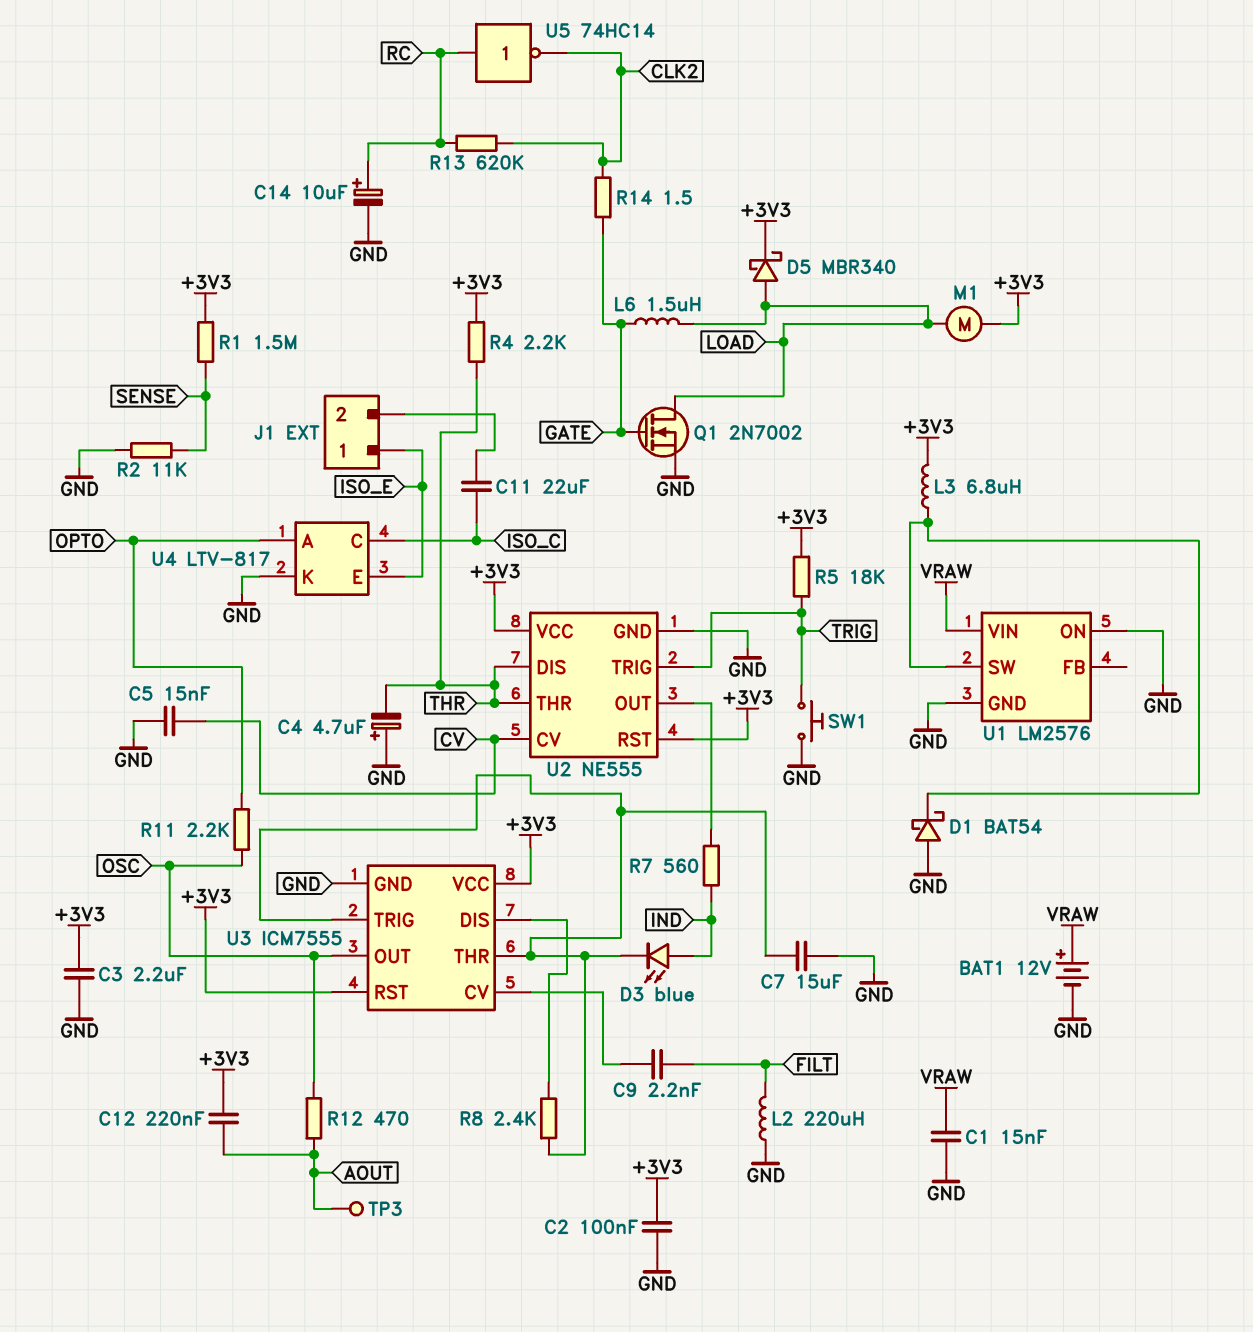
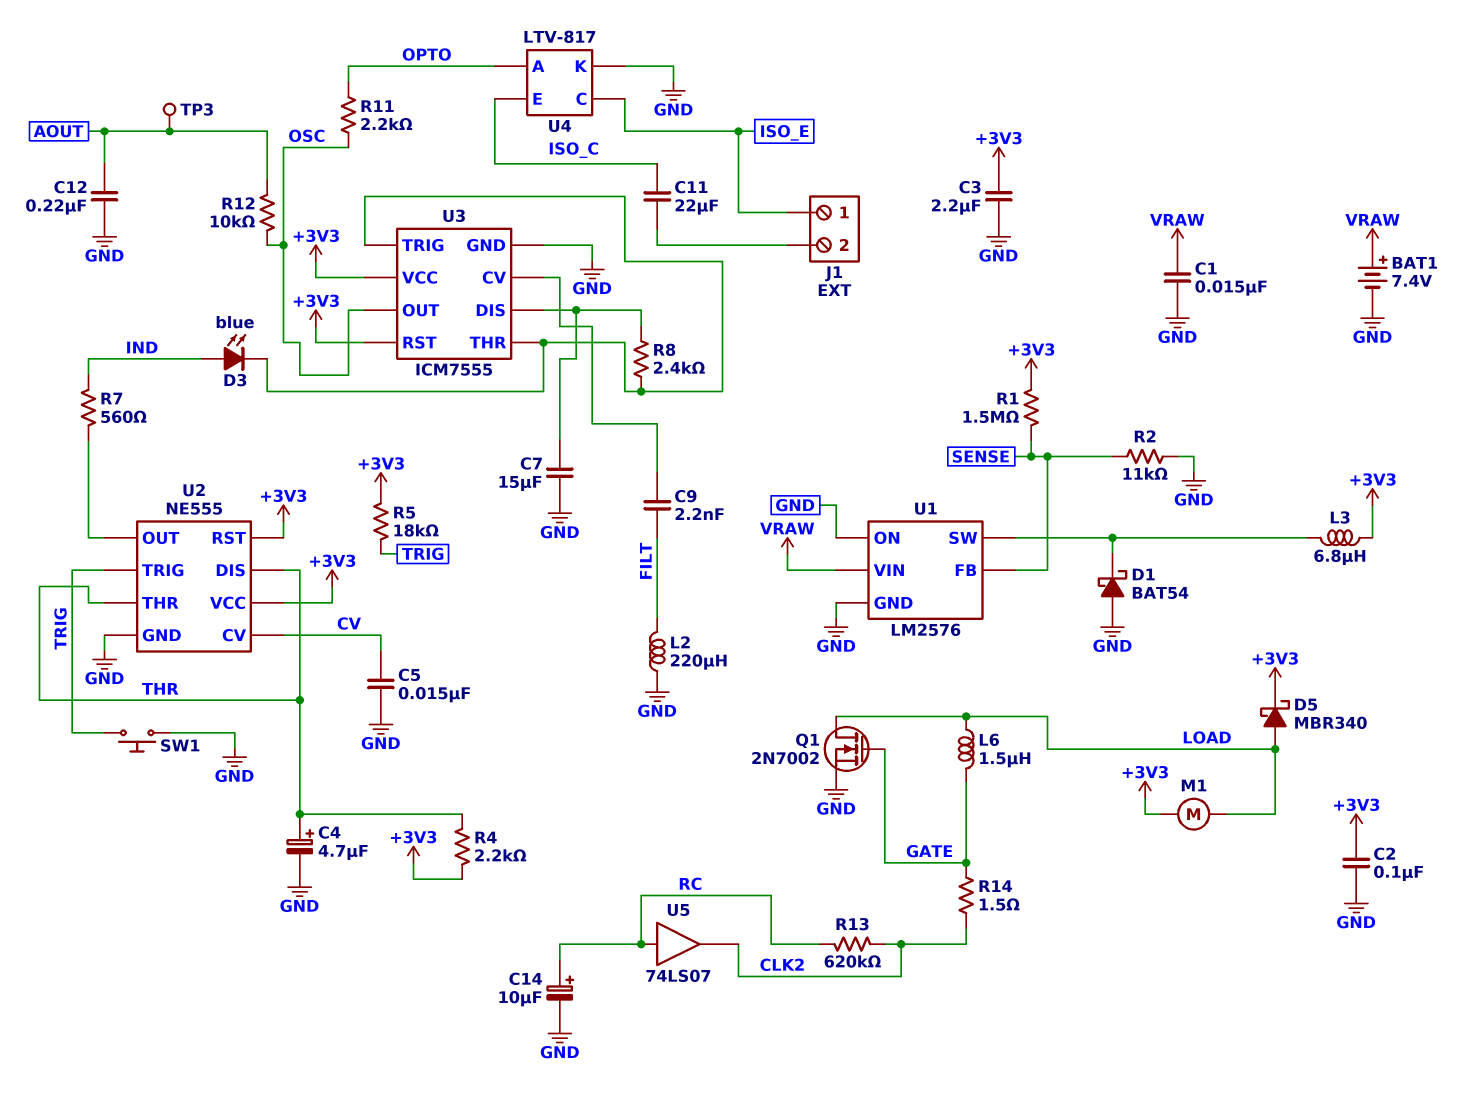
BAT1: 12V (plus VRAW, minus GND) -> 7.4V (plus VRAW, minus GND)
C4: 4.7uF (plus GND, minus THR) -> 4.7uF (plus THR, minus GND)
C7: 15uF (GND, U3/THR) -> 15uF (GND, U3/DIS)
C12: 220nF (+3V3, AOUT) -> 220nF (AOUT, GND)
R12: 470 (AOUT, OSC) -> 10k (AOUT, OSC)
U1 pin FB: none -> SENSE
U4 pin C: ISO_C -> ISO_E
U4 pin E: ISO_E -> ISO_C
U5: NOT 74HC14 (in RC, out CLK2) -> buffer 74LS07 (in RC, out CLK2)

